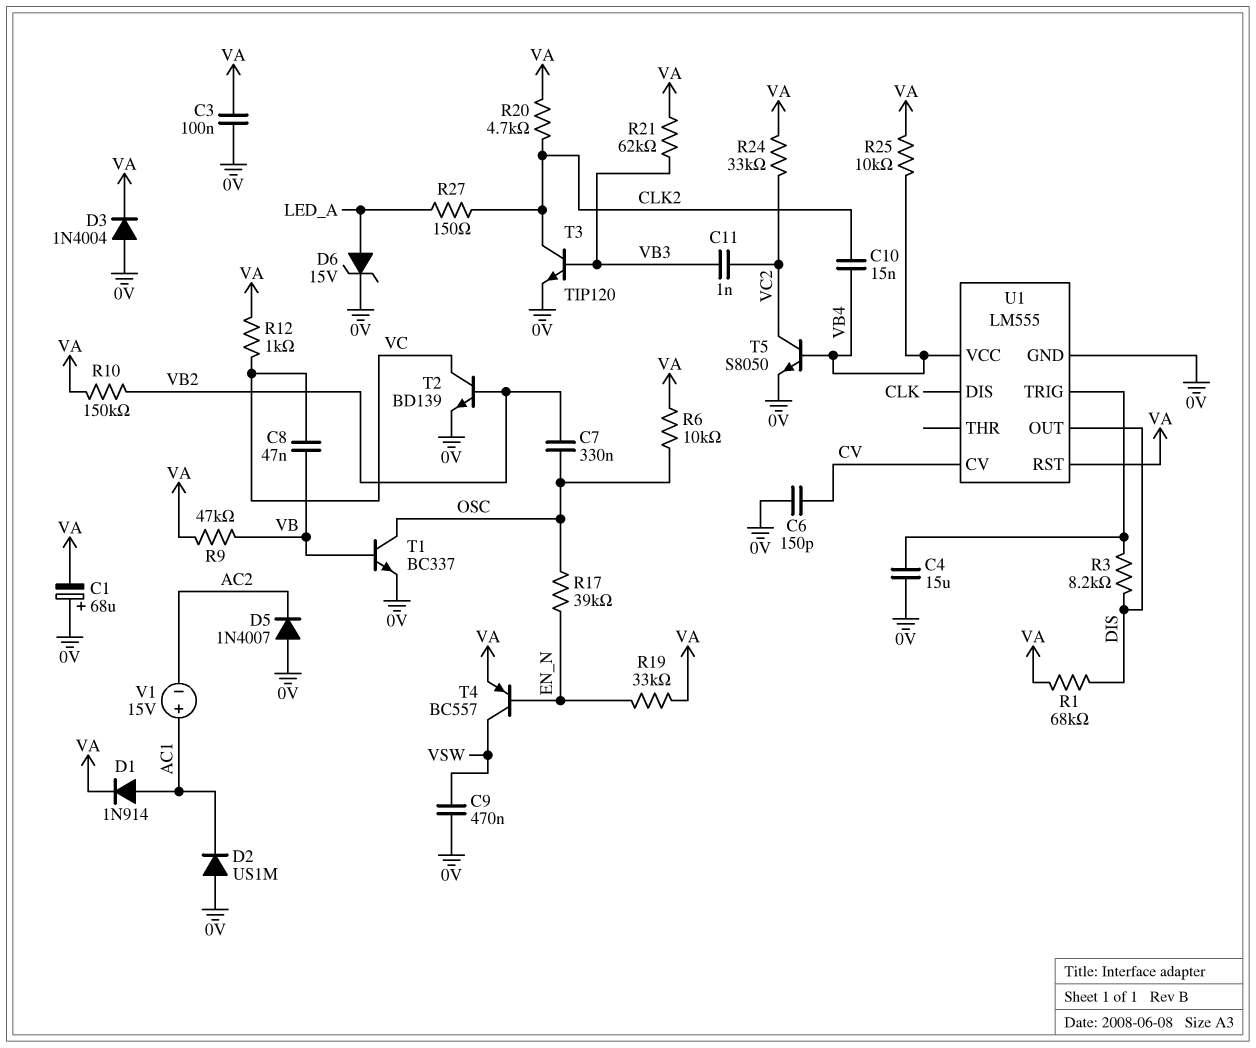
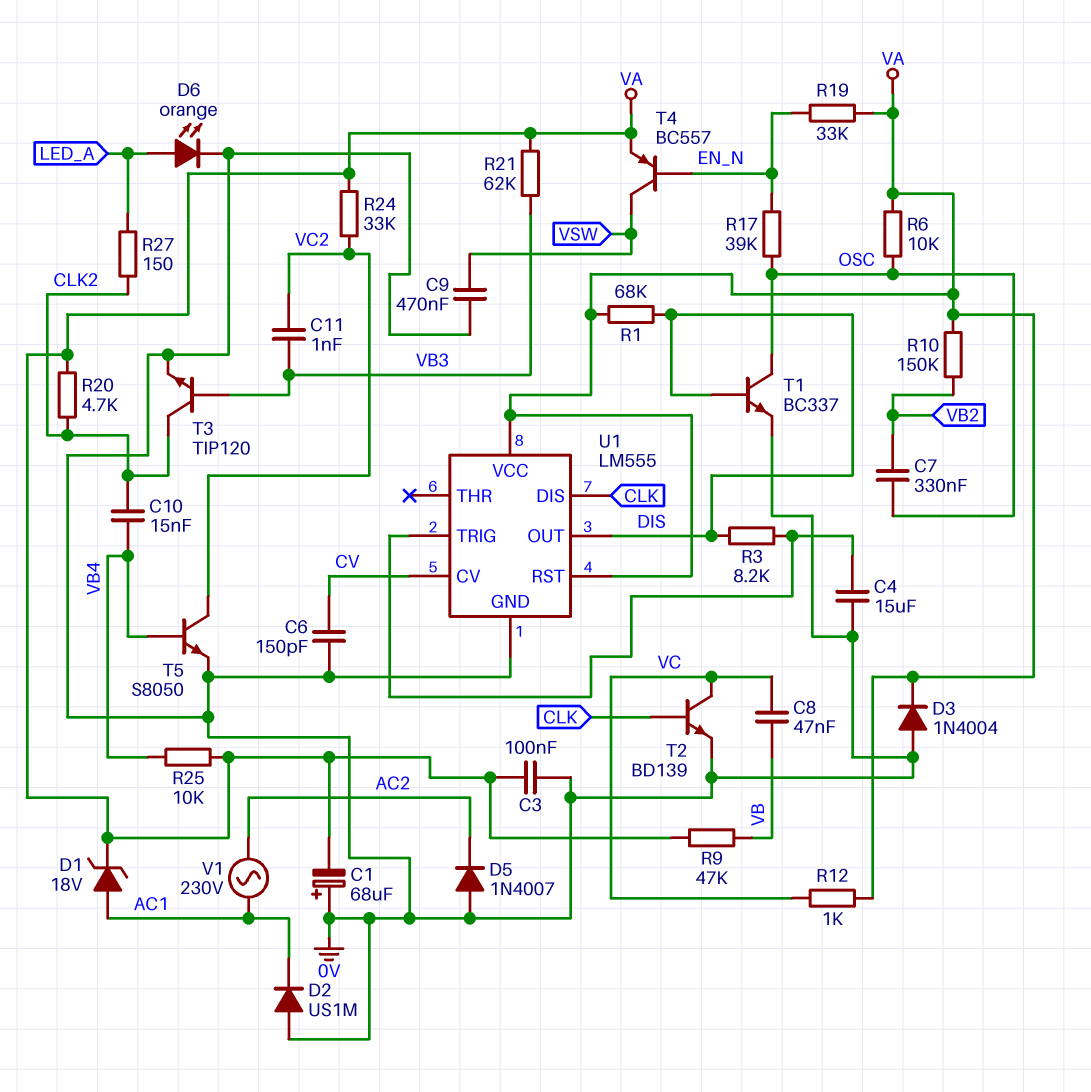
D1: diode 1N914 (A AC1, K VA) -> zener 18V (A AC1, K VA)
D6: zener 15V (A LED_A, K 0V) -> LED orange (A LED_A, K 0V)
T1: NPN BC337 (B VB, C OSC, E 0V) -> NPN BC337 (B DIS, C OSC, E 0V)
T2: NPN BD139 (B VB2, C VC, E 0V) -> NPN BD139 (B CLK, C VC, E 0V)
U1 pin VCC: VB4 -> VA
V1: 15V (plus AC1, minus AC2) -> AC 230V (AC1, AC2)

